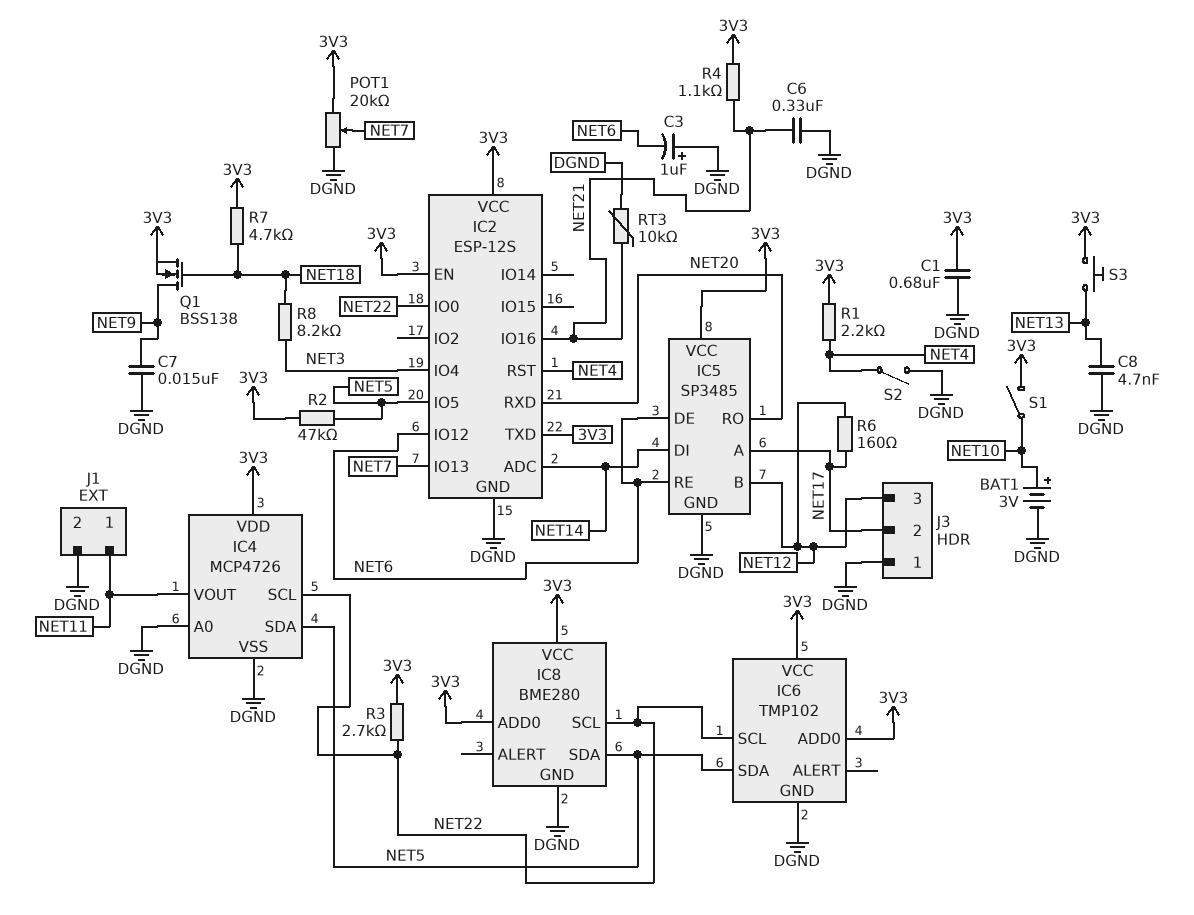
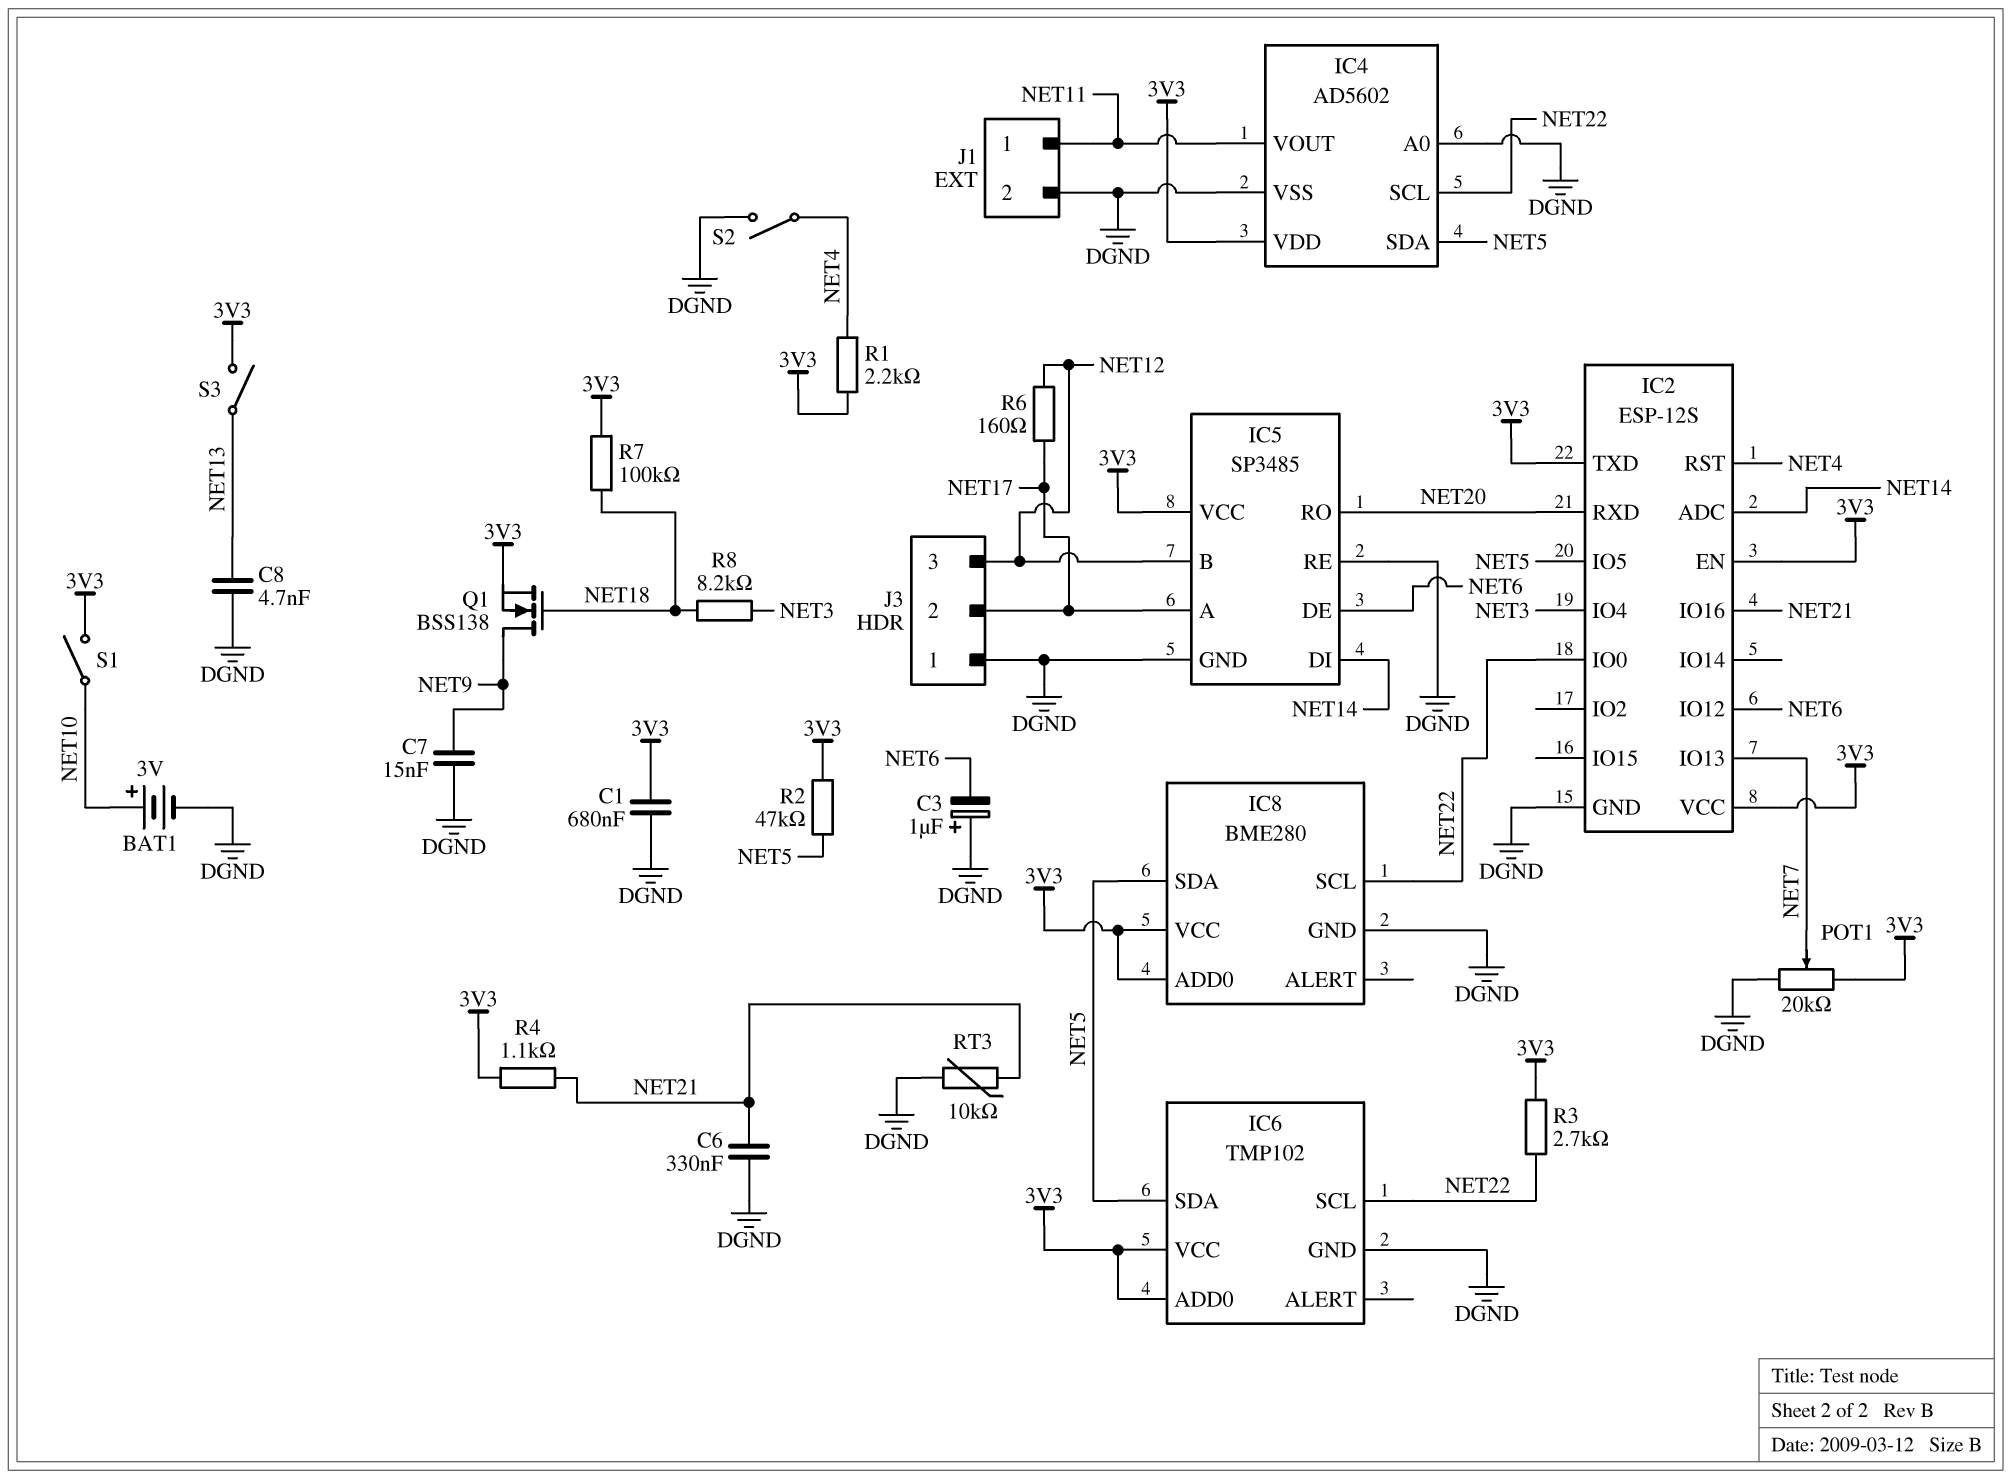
IC4: MCP4726 -> AD5602
IC5 pin RE: NET6 -> DGND
R7: 4.7k (3V3, NET18) -> 100k (3V3, NET18)
S3: button (3V3, NET13) -> switch (3V3, NET13)

